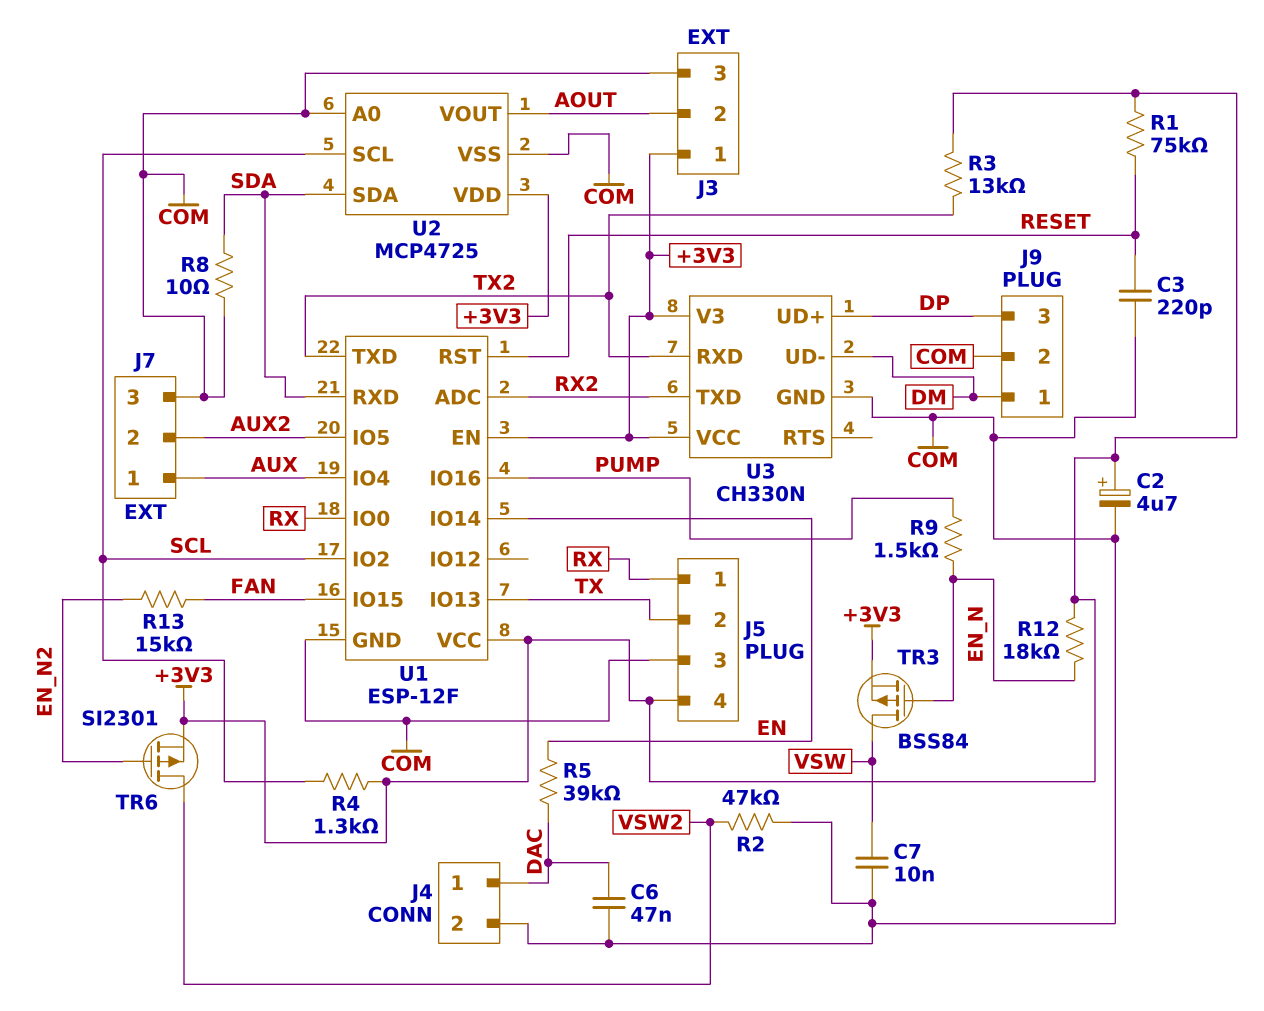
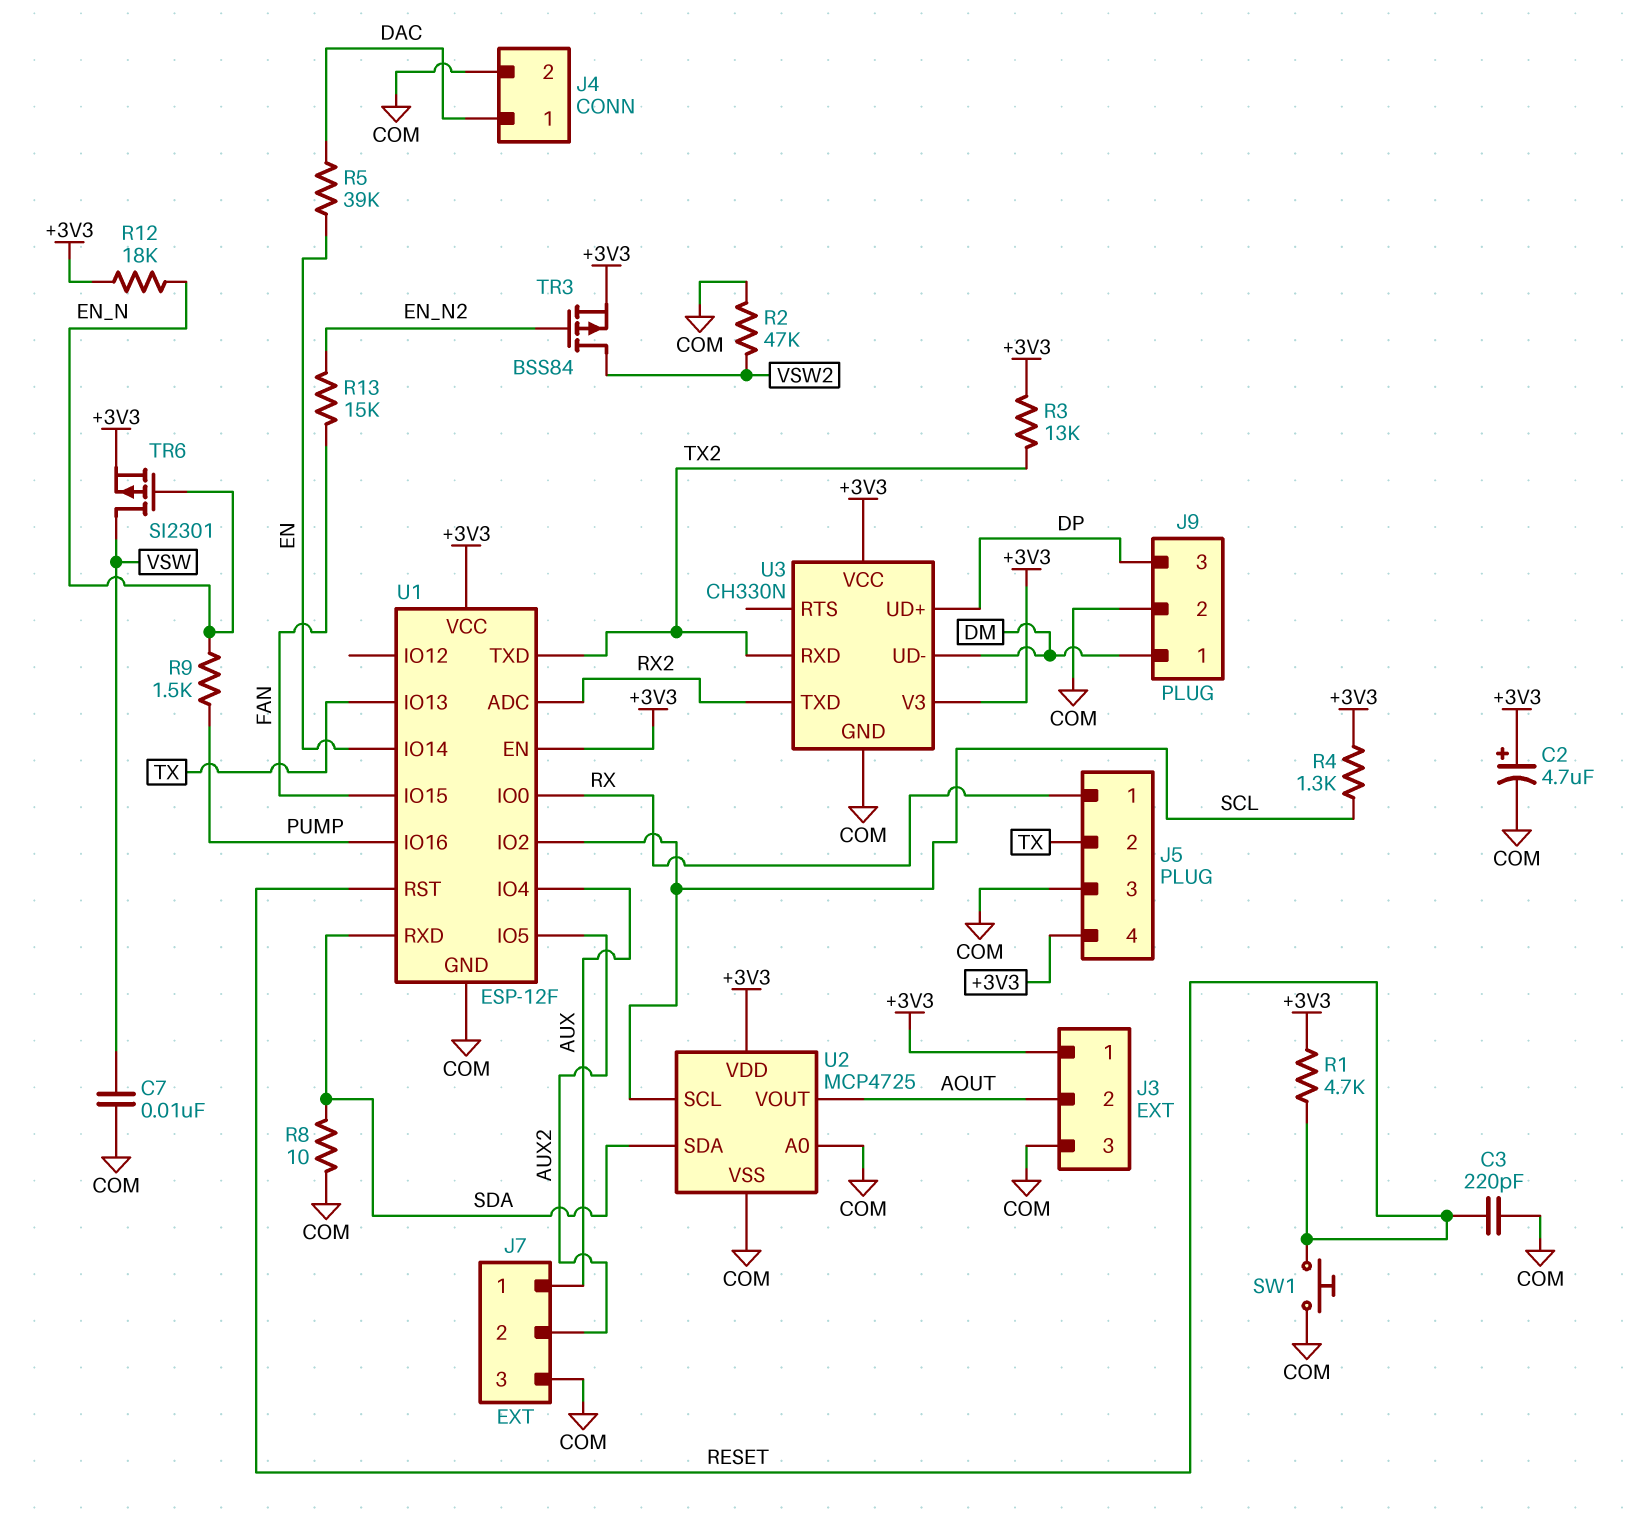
C6: 47nF (COM, DAC) -> none
R1: 75k (+3V3, RESET) -> 4.7k (+3V3, RESET)
SW1: none -> button (COM, RESET)
TR3: PMOS BSS84 (G EN_N, D VSW, S +3V3) -> PMOS BSS84 (G EN_N2, D VSW2, S +3V3)
TR6: PMOS SI2301 (G EN_N2, D VSW2, S +3V3) -> PMOS SI2301 (G EN_N, D VSW, S +3V3)

